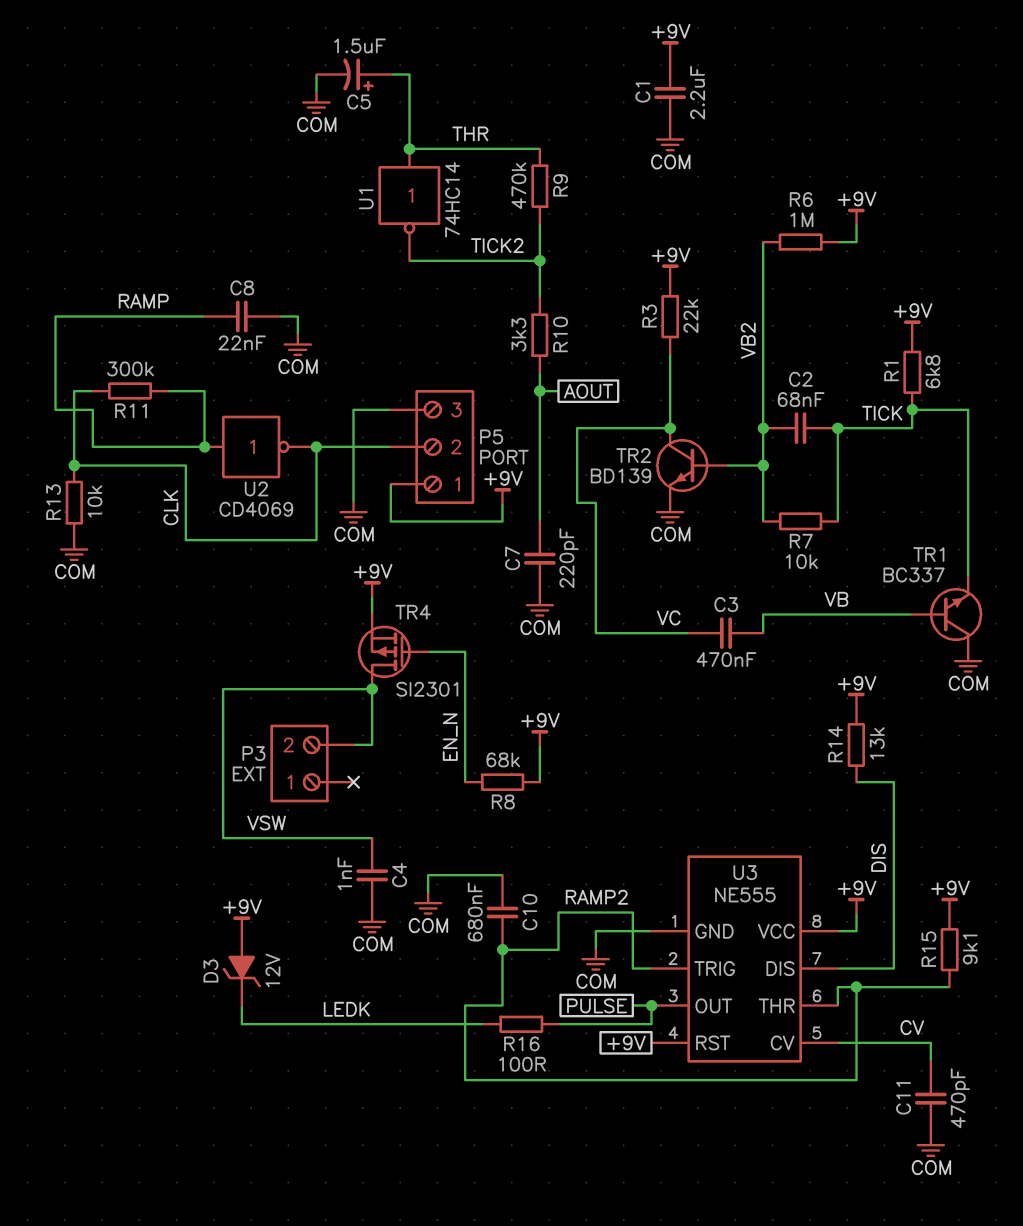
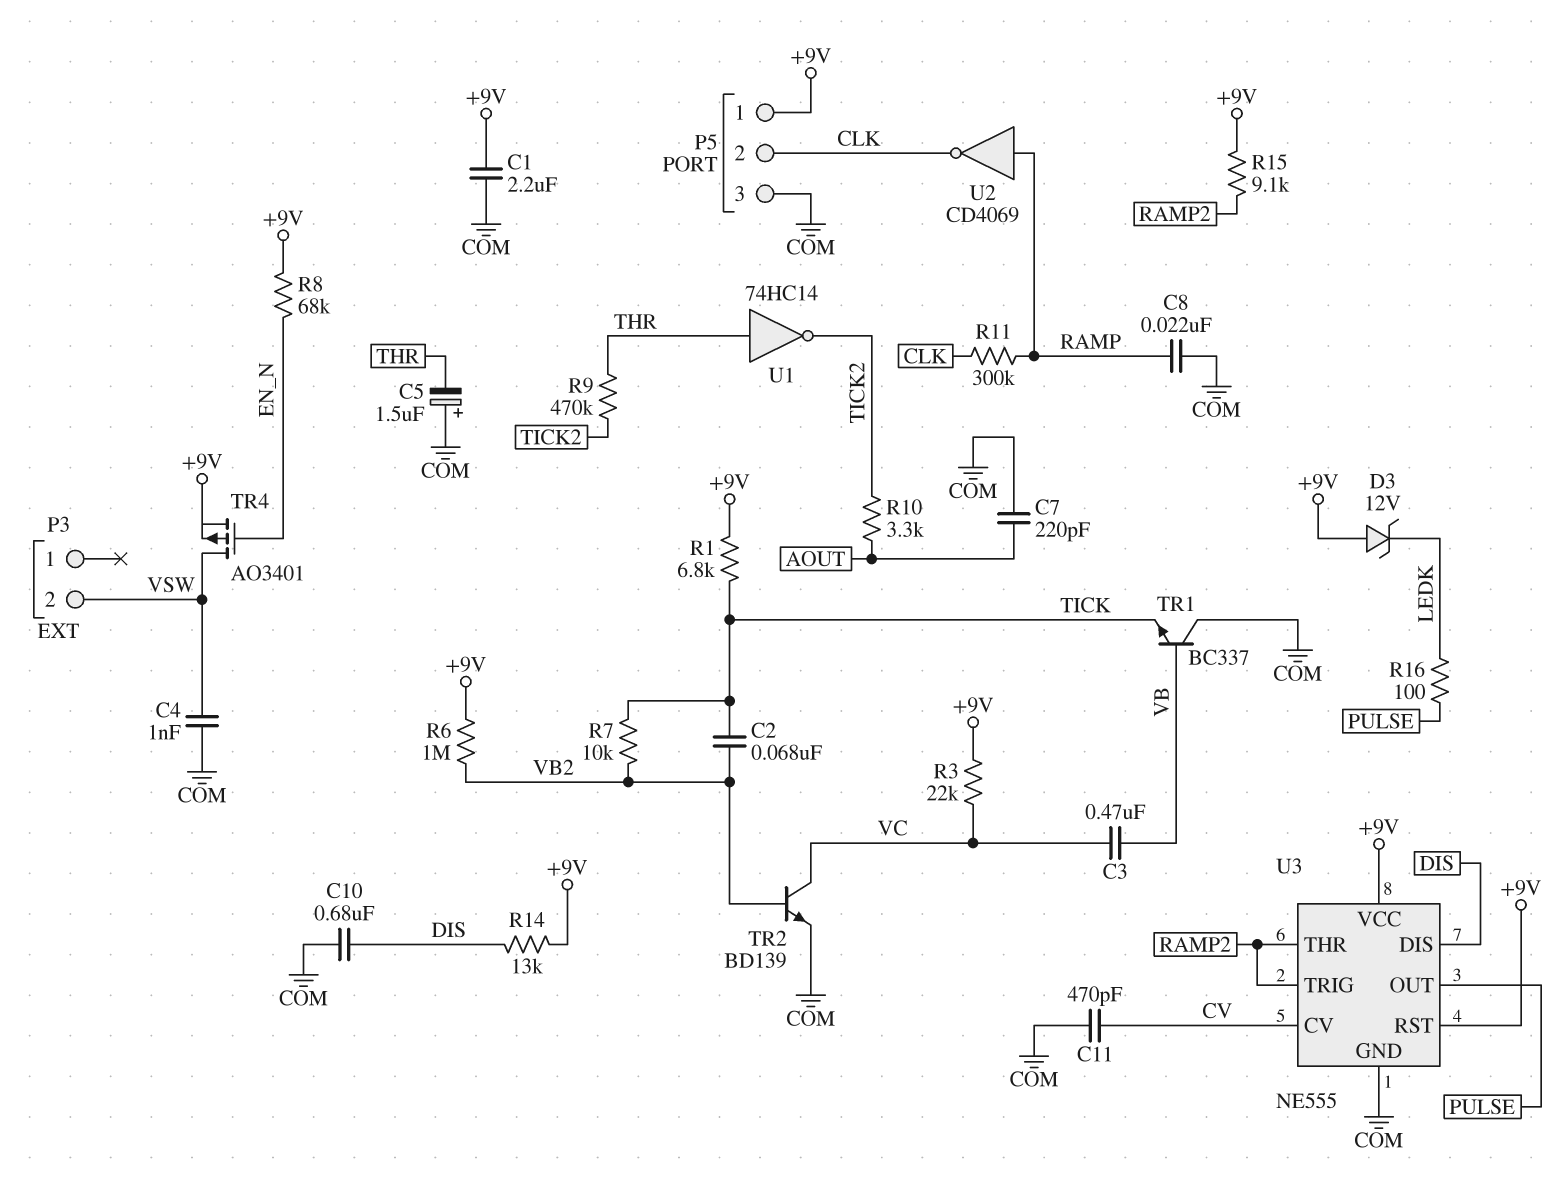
C5: 1.5uF (plus THR, minus COM) -> 1.5uF (plus COM, minus THR)
C10: 680nF (COM, RAMP2) -> 680nF (COM, DIS)
R13: 10k (CLK, COM) -> none
TR4: PMOS SI2301 (G EN_N, D VSW, S +9V) -> PMOS AO3401 (G EN_N, D VSW, S +9V)

